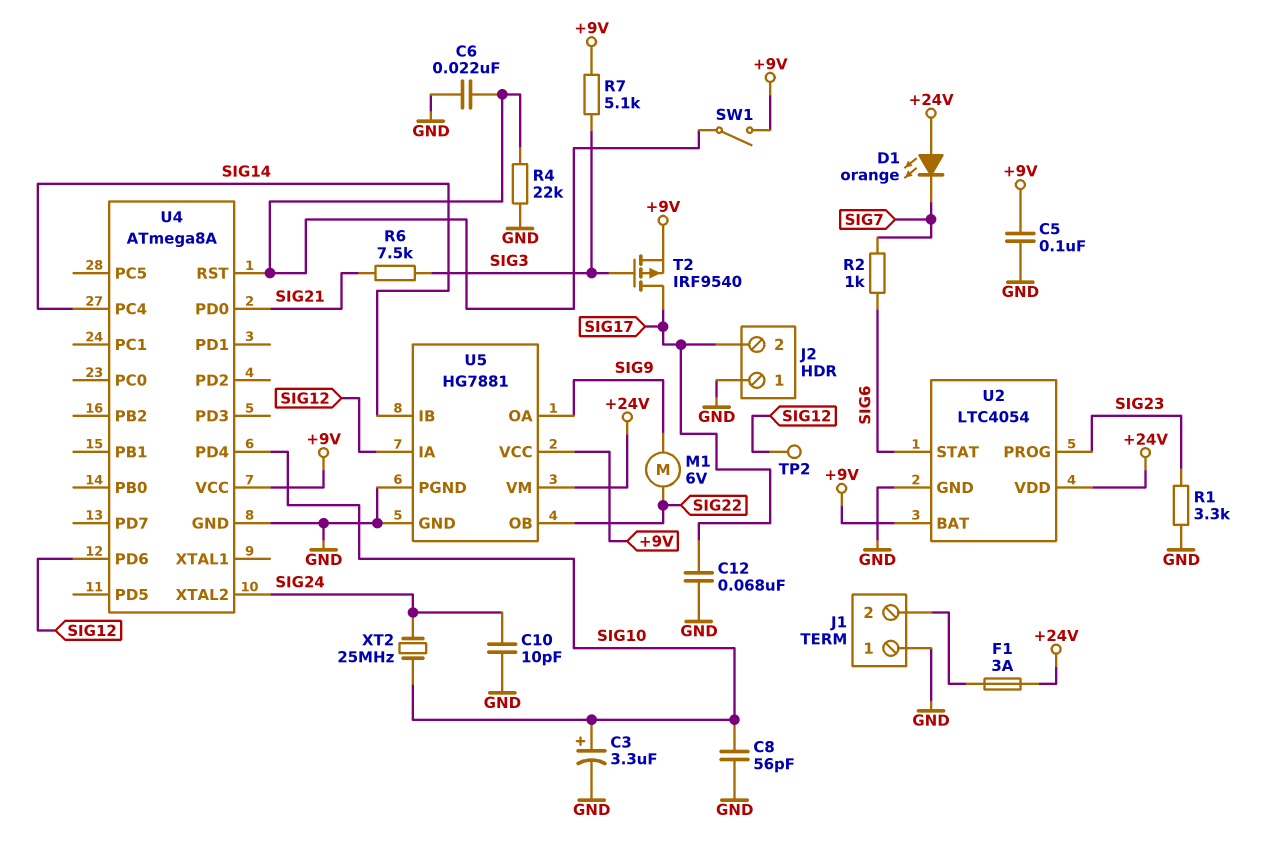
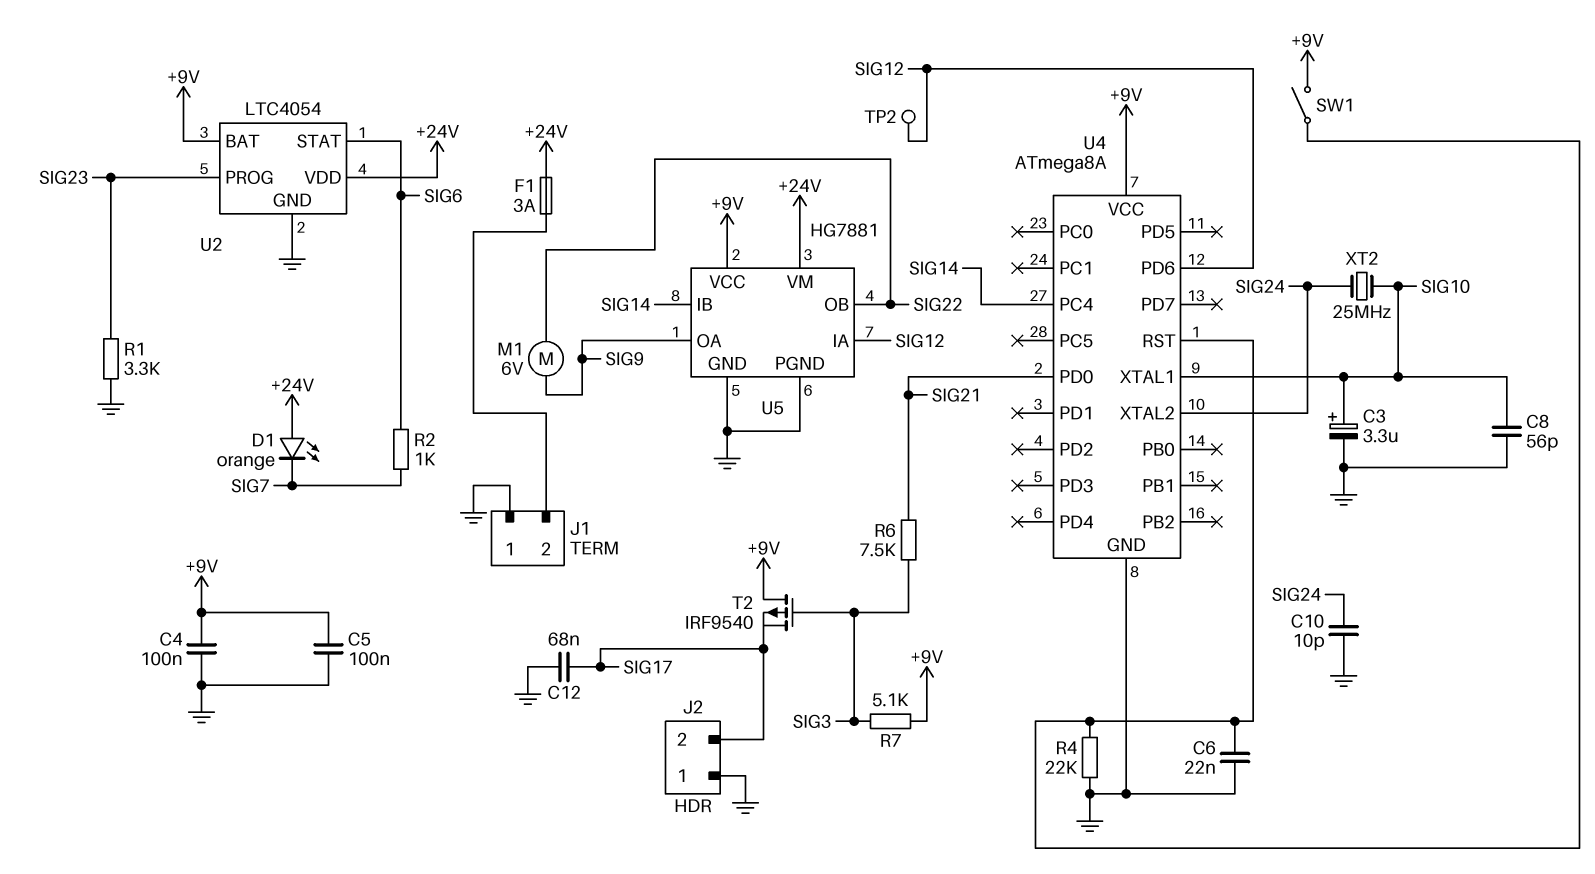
C4: none -> 100nF (+9V, GND)
T2: PMOS IRF9540 (G SIG3, D SIG17, S +9V) -> PMOS IRF9540 (G SIG3, D +9V, S SIG17)
U4 pin PD4: SIG10 -> none
U4 pin XTAL1: none -> SIG10

